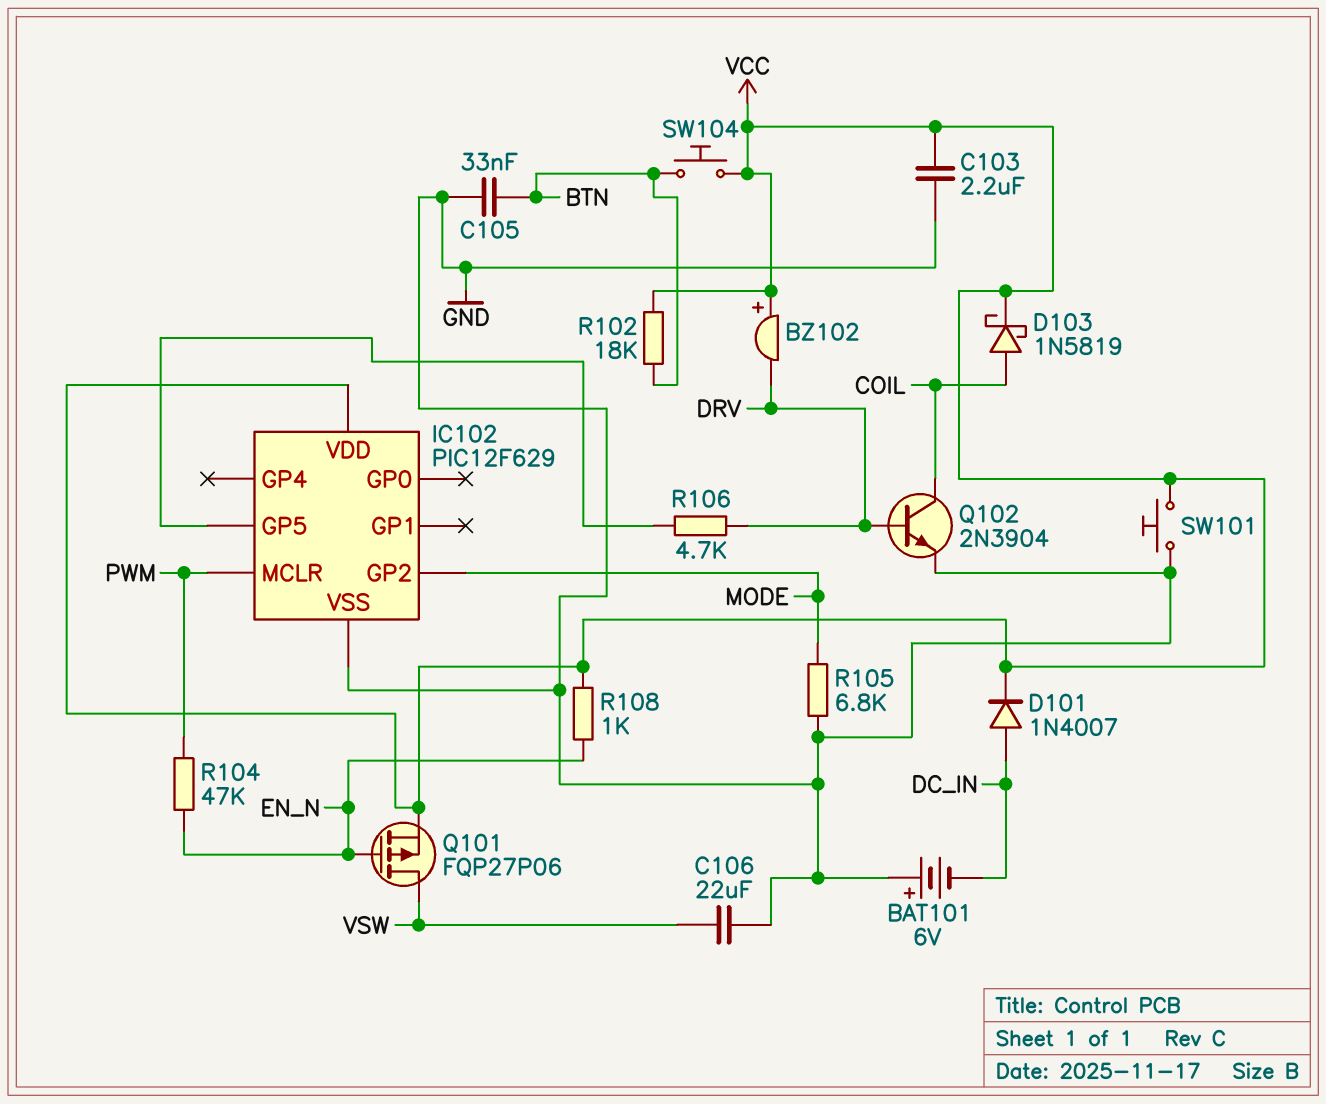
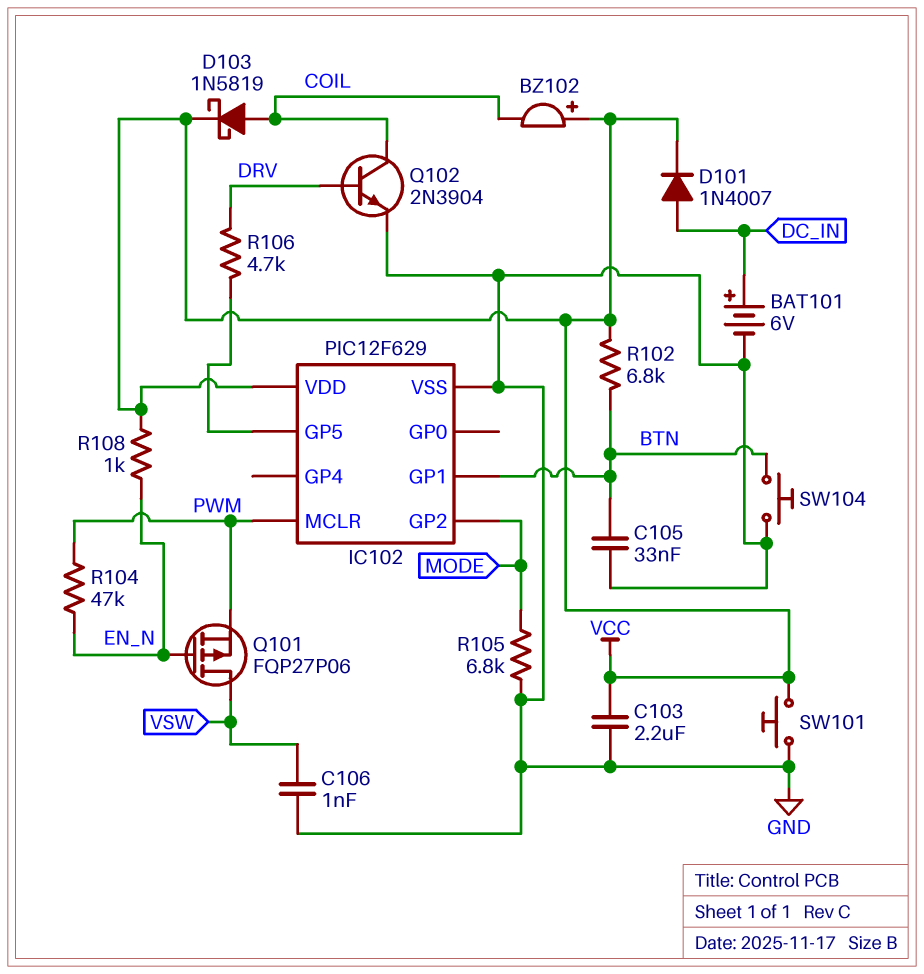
BAT101: 6V (plus GND, minus DC_IN) -> 6V (plus DC_IN, minus GND)
BZ102: buzzer (plus VCC, minus DRV) -> buzzer (plus VCC, minus COIL)
C106: 22uF (GND, VSW) -> 1nF (GND, VSW)
IC102 pin GP1: none -> BTN
Q101: PMOS FQP27P06 (G EN_N, D VSW, S VCC) -> PMOS FQP27P06 (G EN_N, D VSW, S PWM)
R102: 18k (BTN, VCC) -> 6.8k (BTN, VCC)
SW104: button (BTN, VCC) -> button (BTN, GND)

